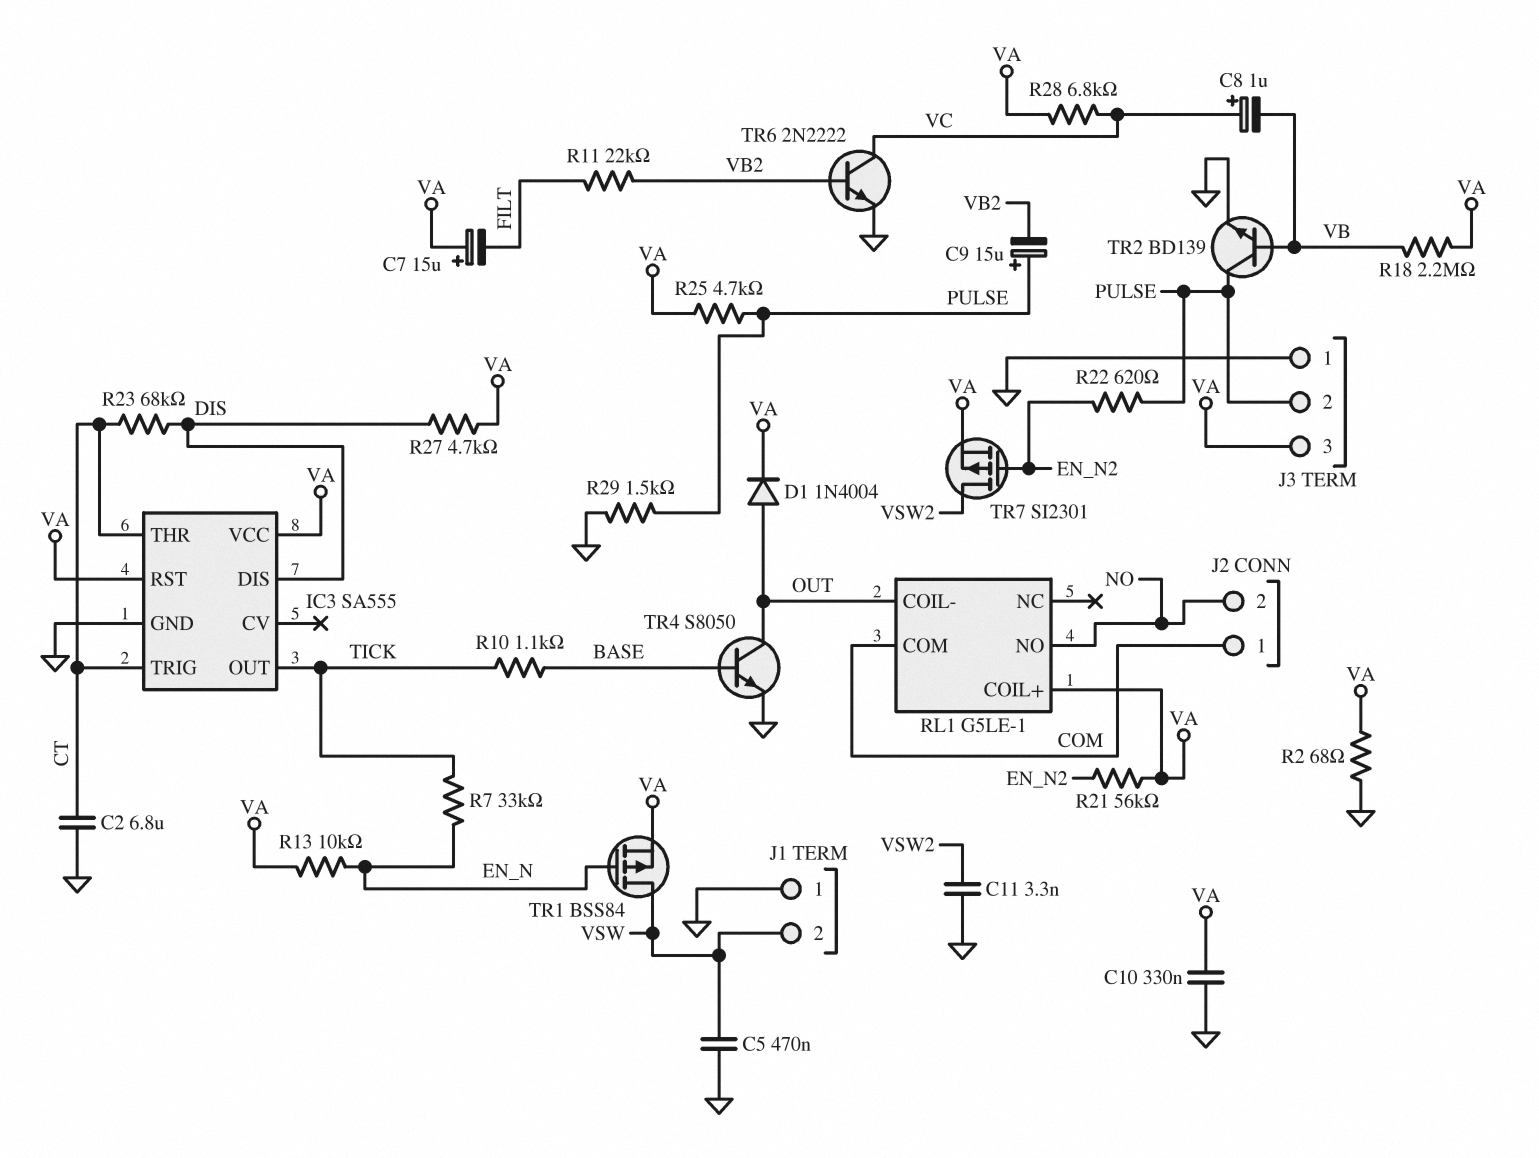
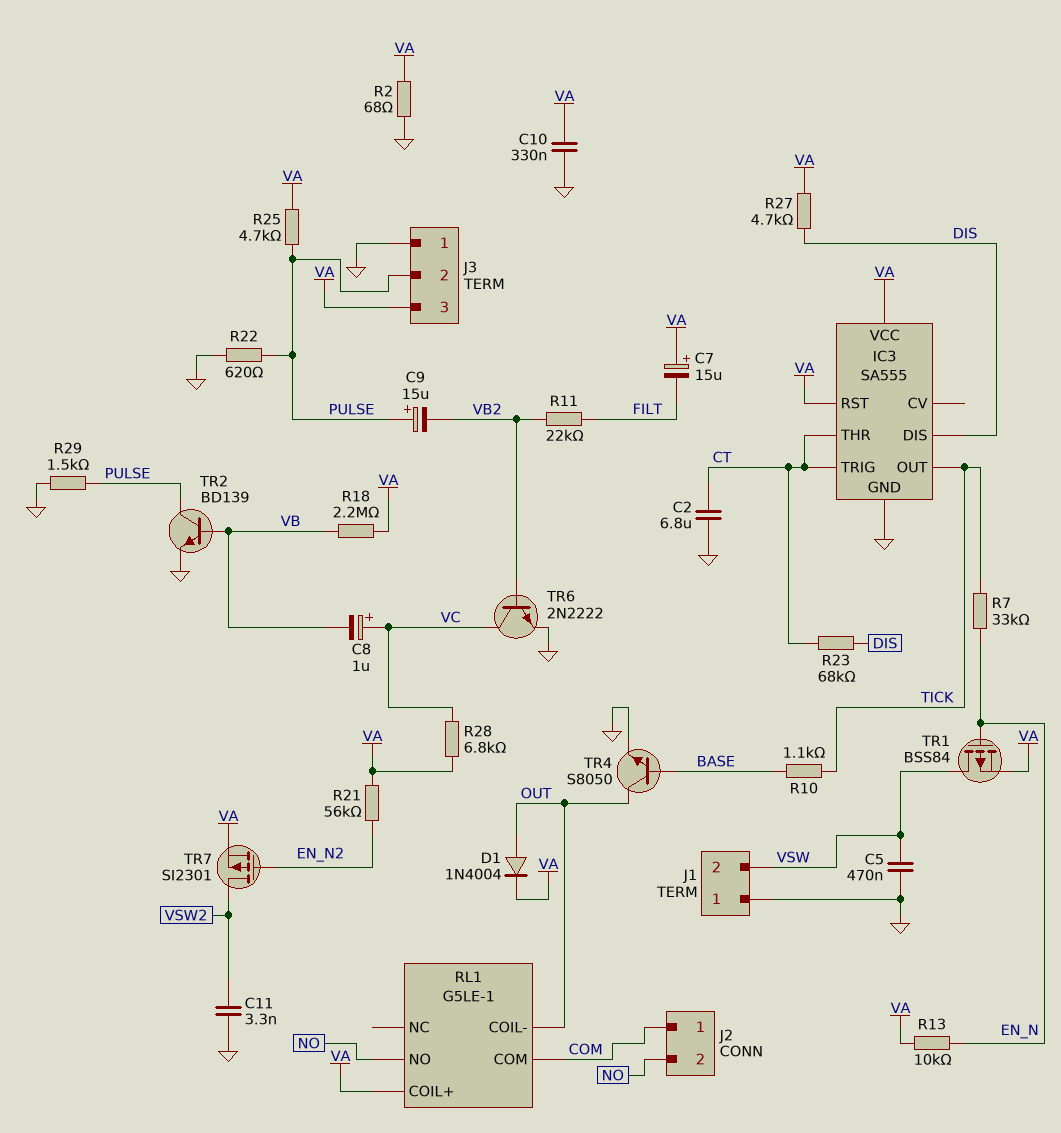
R22: 620 (EN_N2, PULSE) -> 620 (GND, PULSE)

